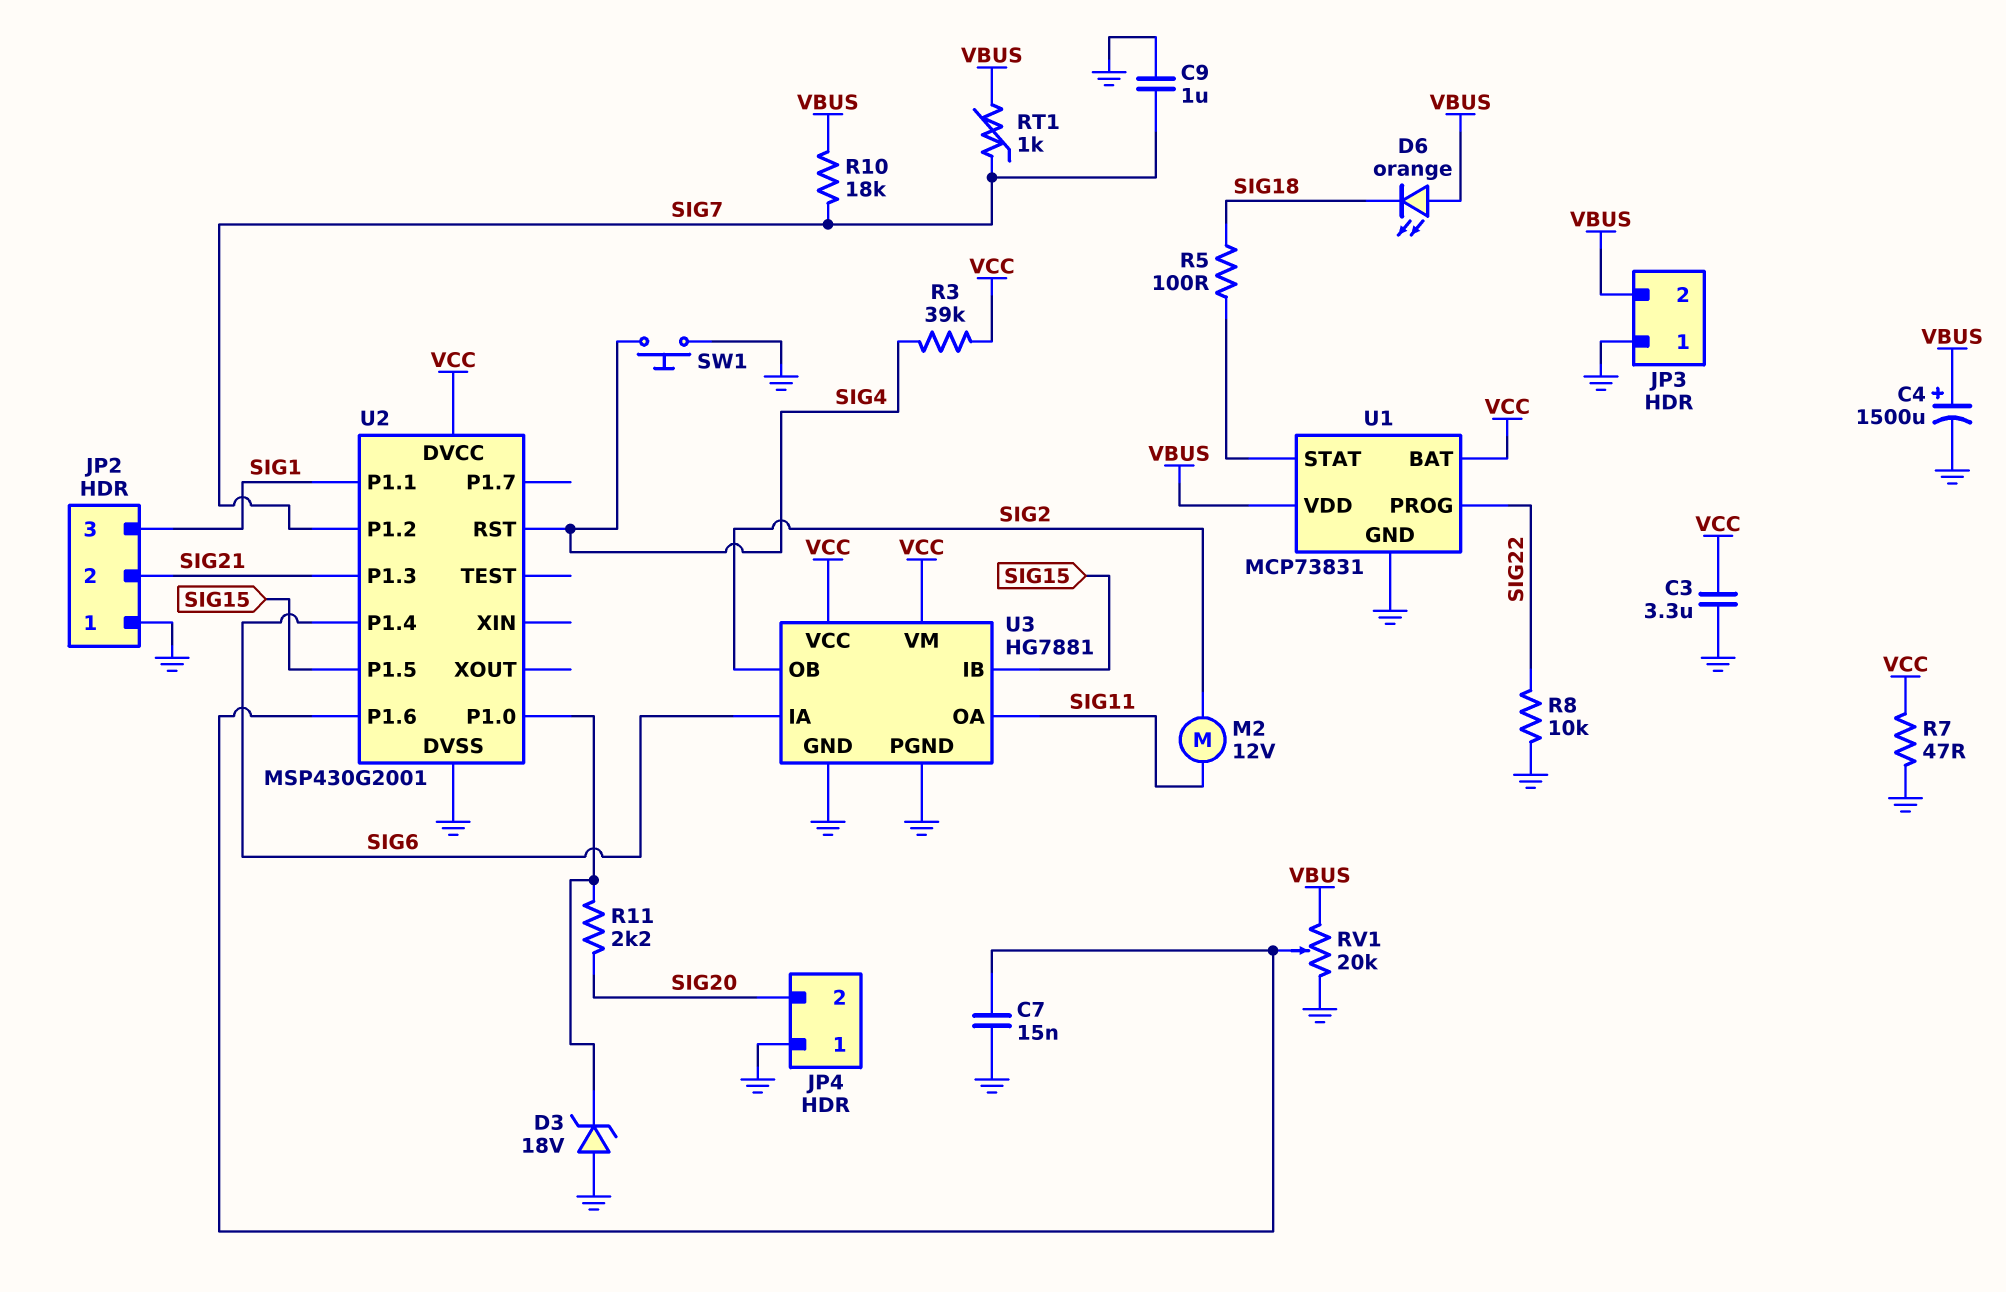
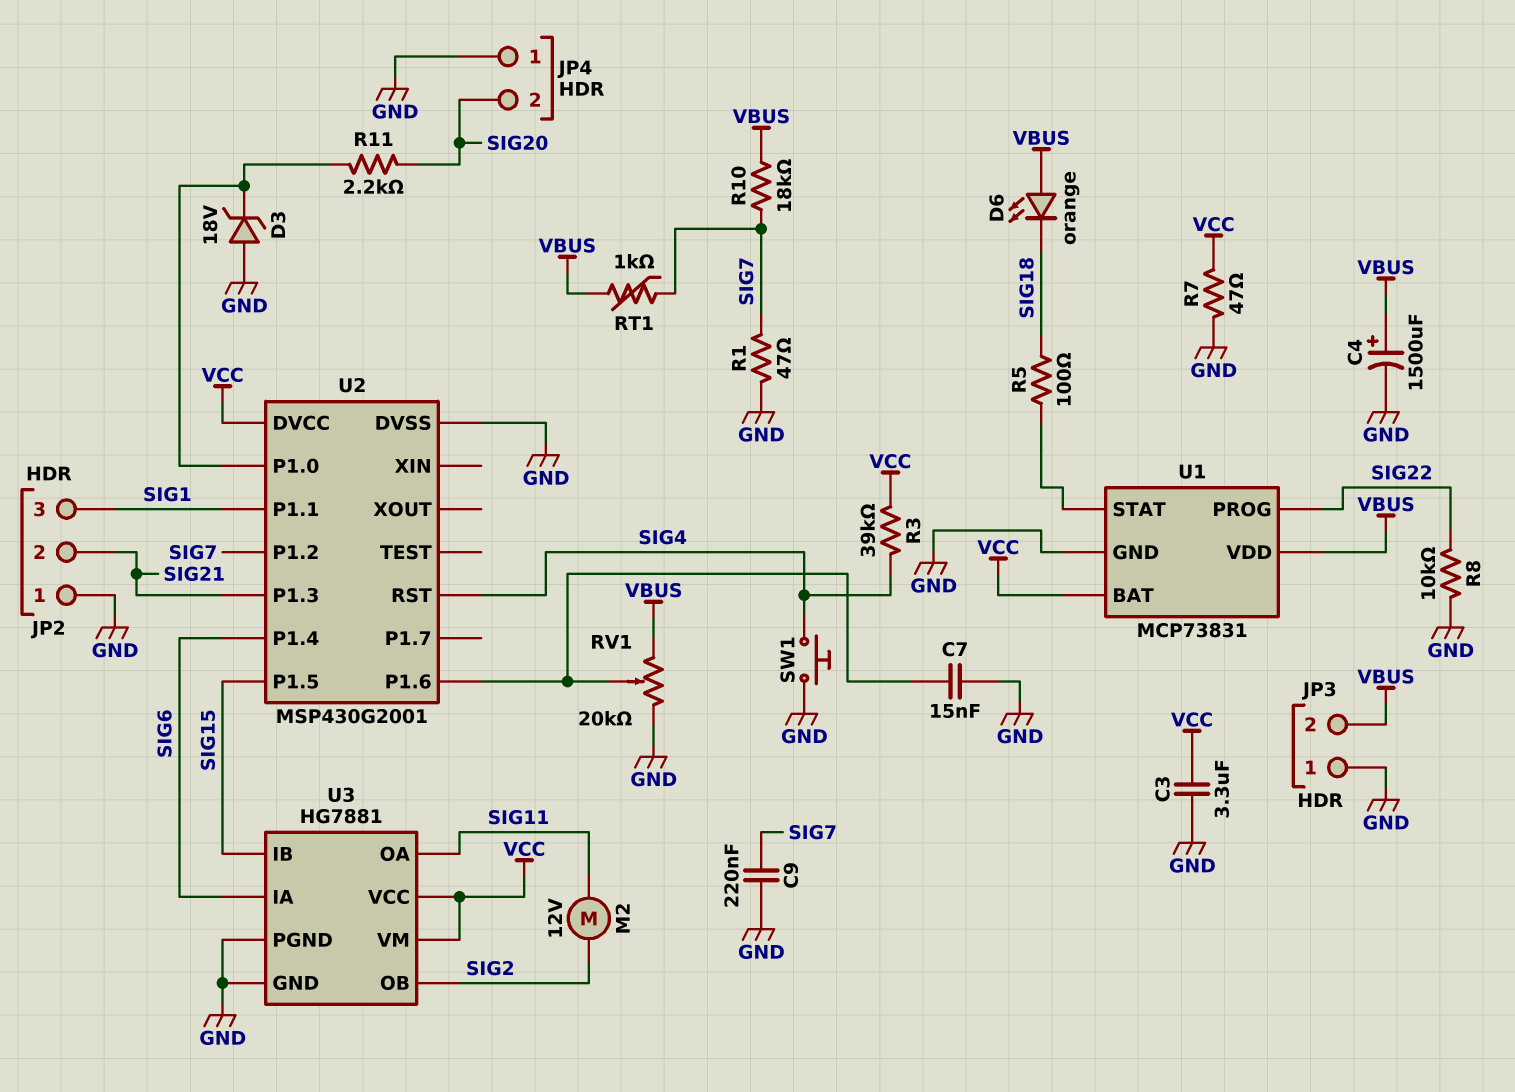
C9: 1uF (GND, SIG7) -> 220nF (GND, SIG7)
R1: none -> 47 (GND, SIG7)

